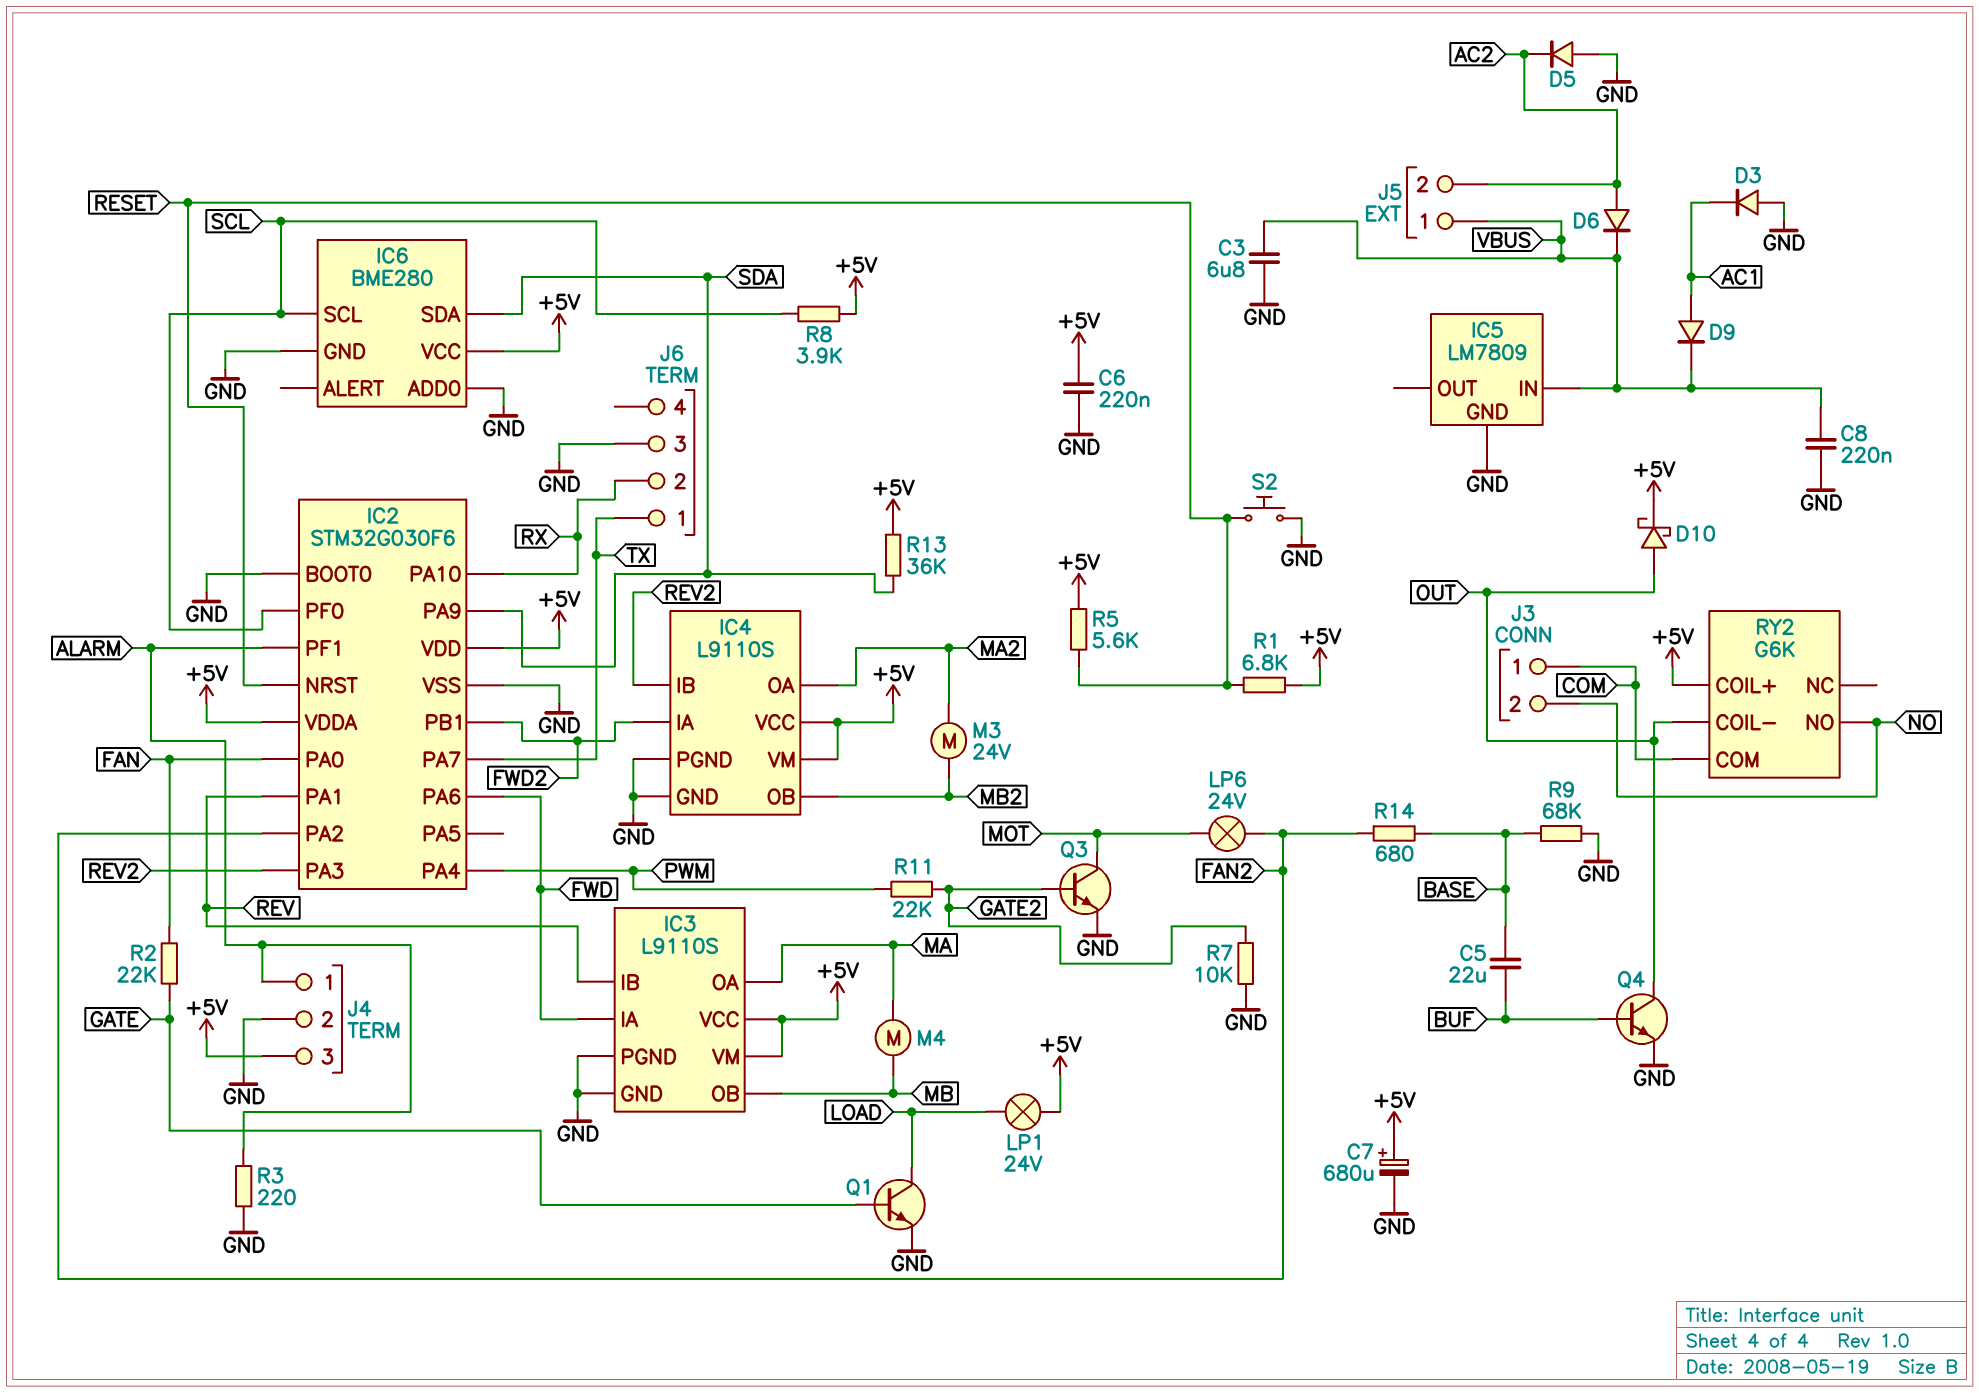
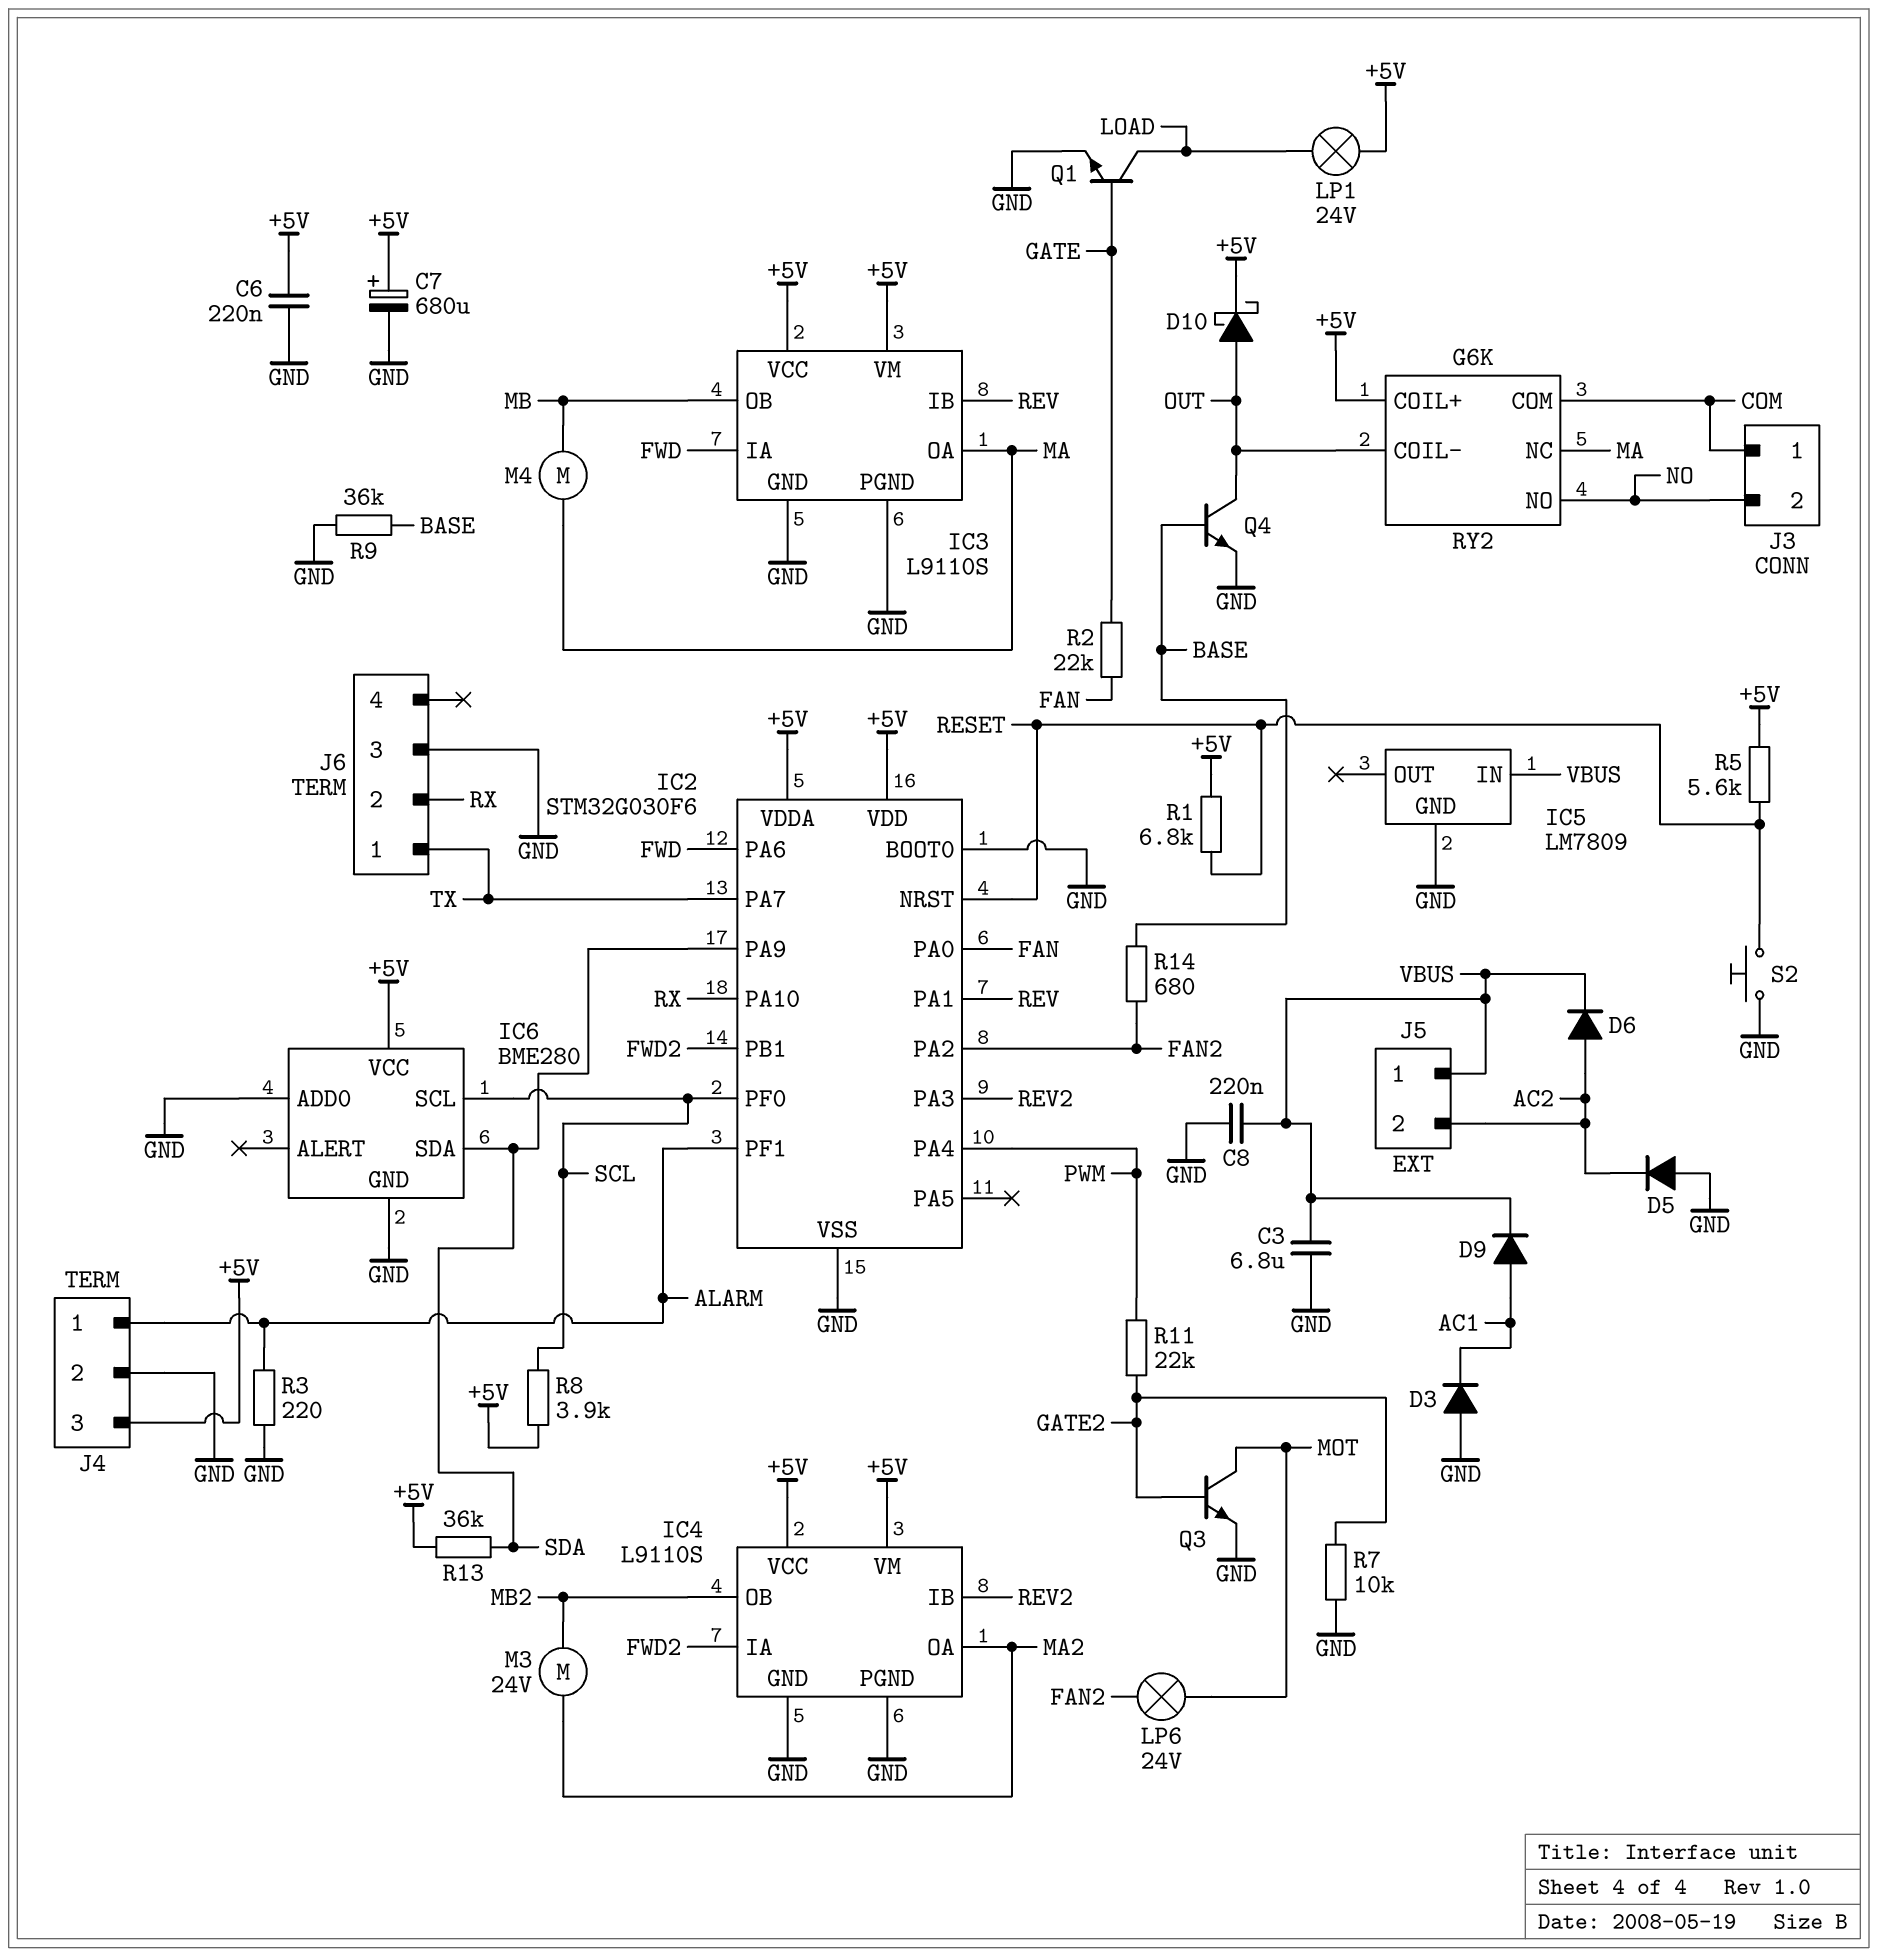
C5: 22uF (BASE, BUF) -> none
Q4: NPN (B BUF, C OUT, E GND) -> NPN (B BASE, C OUT, E GND)
R9: 68k (BASE, GND) -> 36k (BASE, GND)
RY2 pin NC: none -> MA

